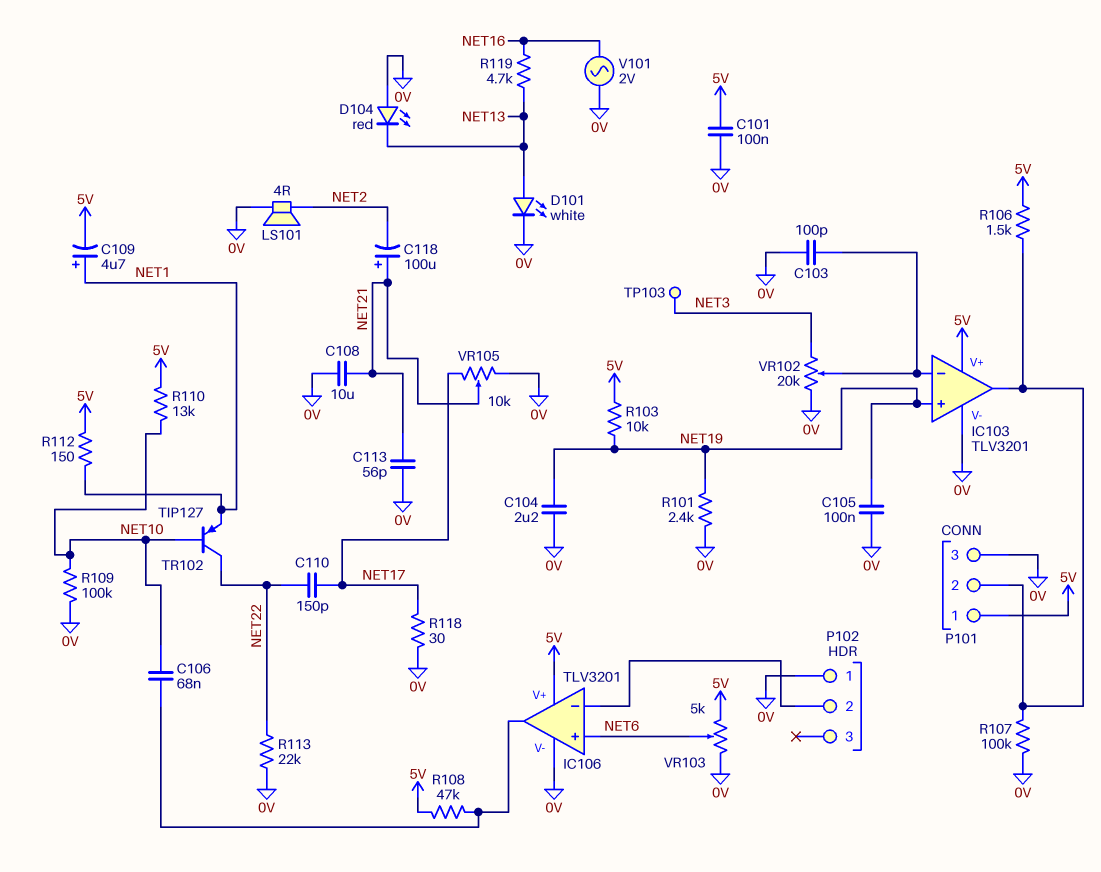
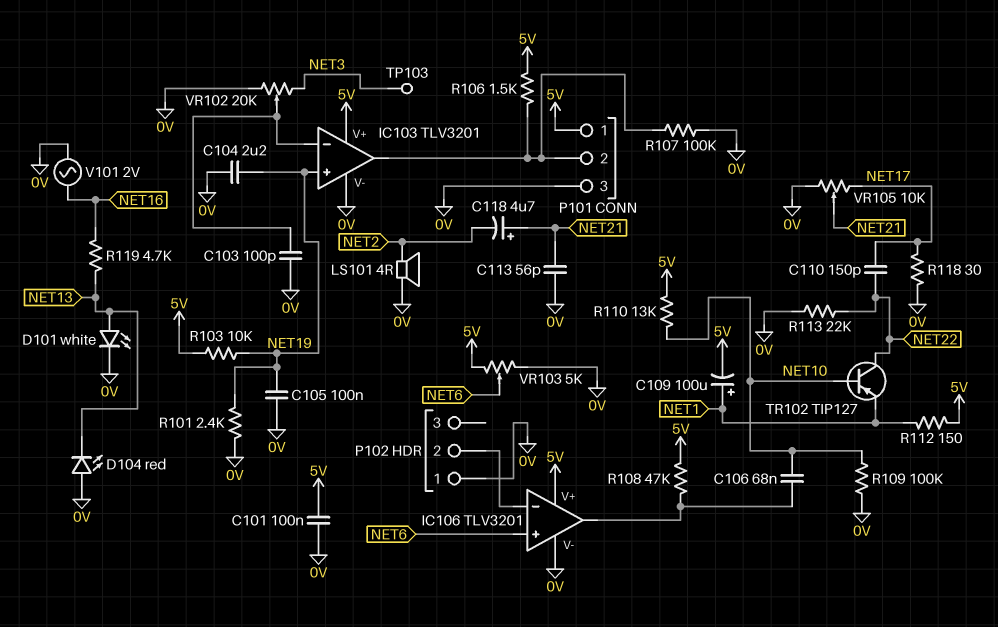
C108: 10uF (0V, NET21) -> none
C109: 4.7uF (plus NET1, minus 5V) -> 100uF (plus NET1, minus 5V)
C118: 100uF (plus NET21, minus NET2) -> 4.7uF (plus NET21, minus NET2)

